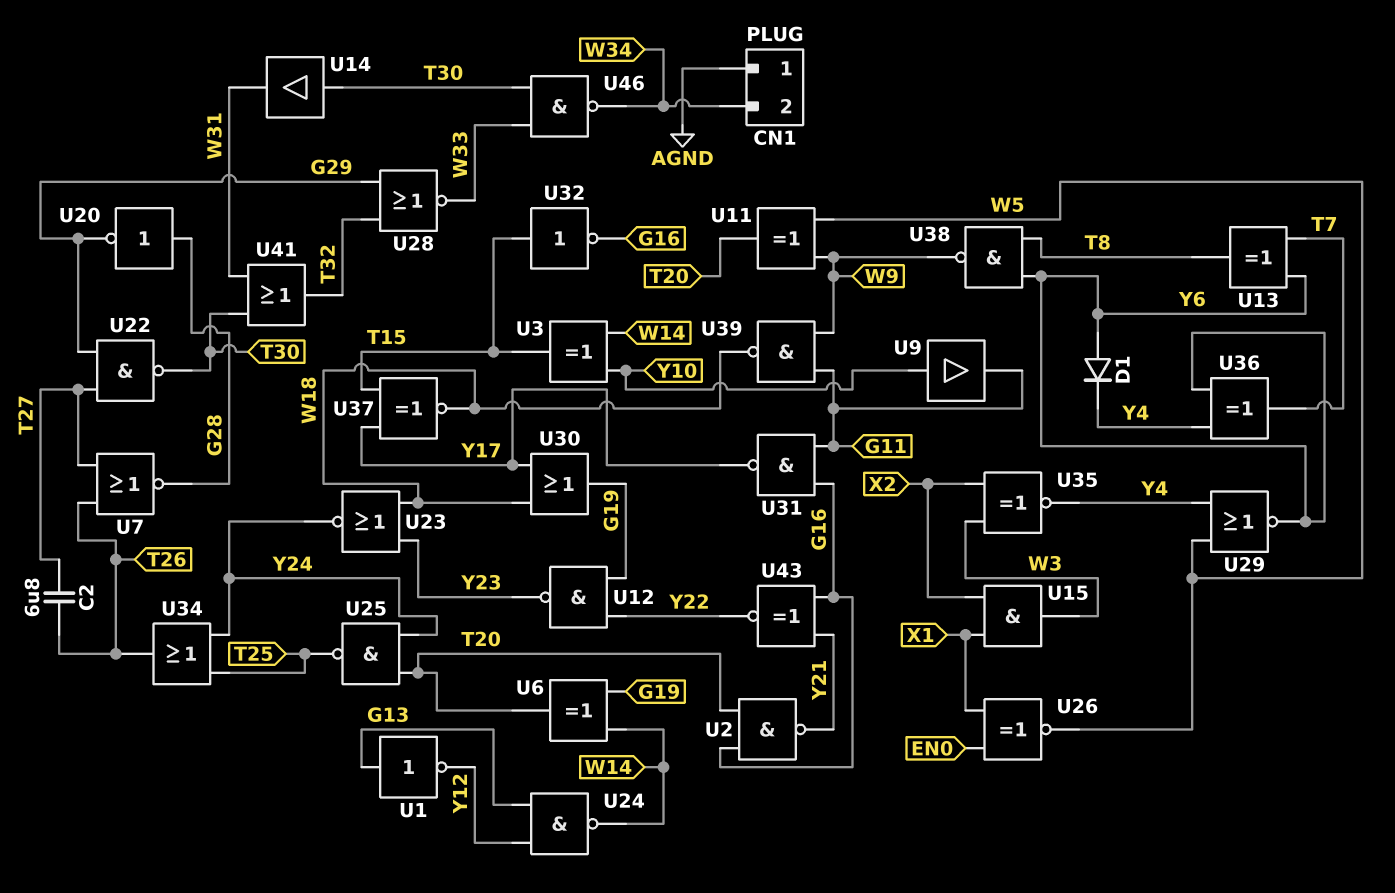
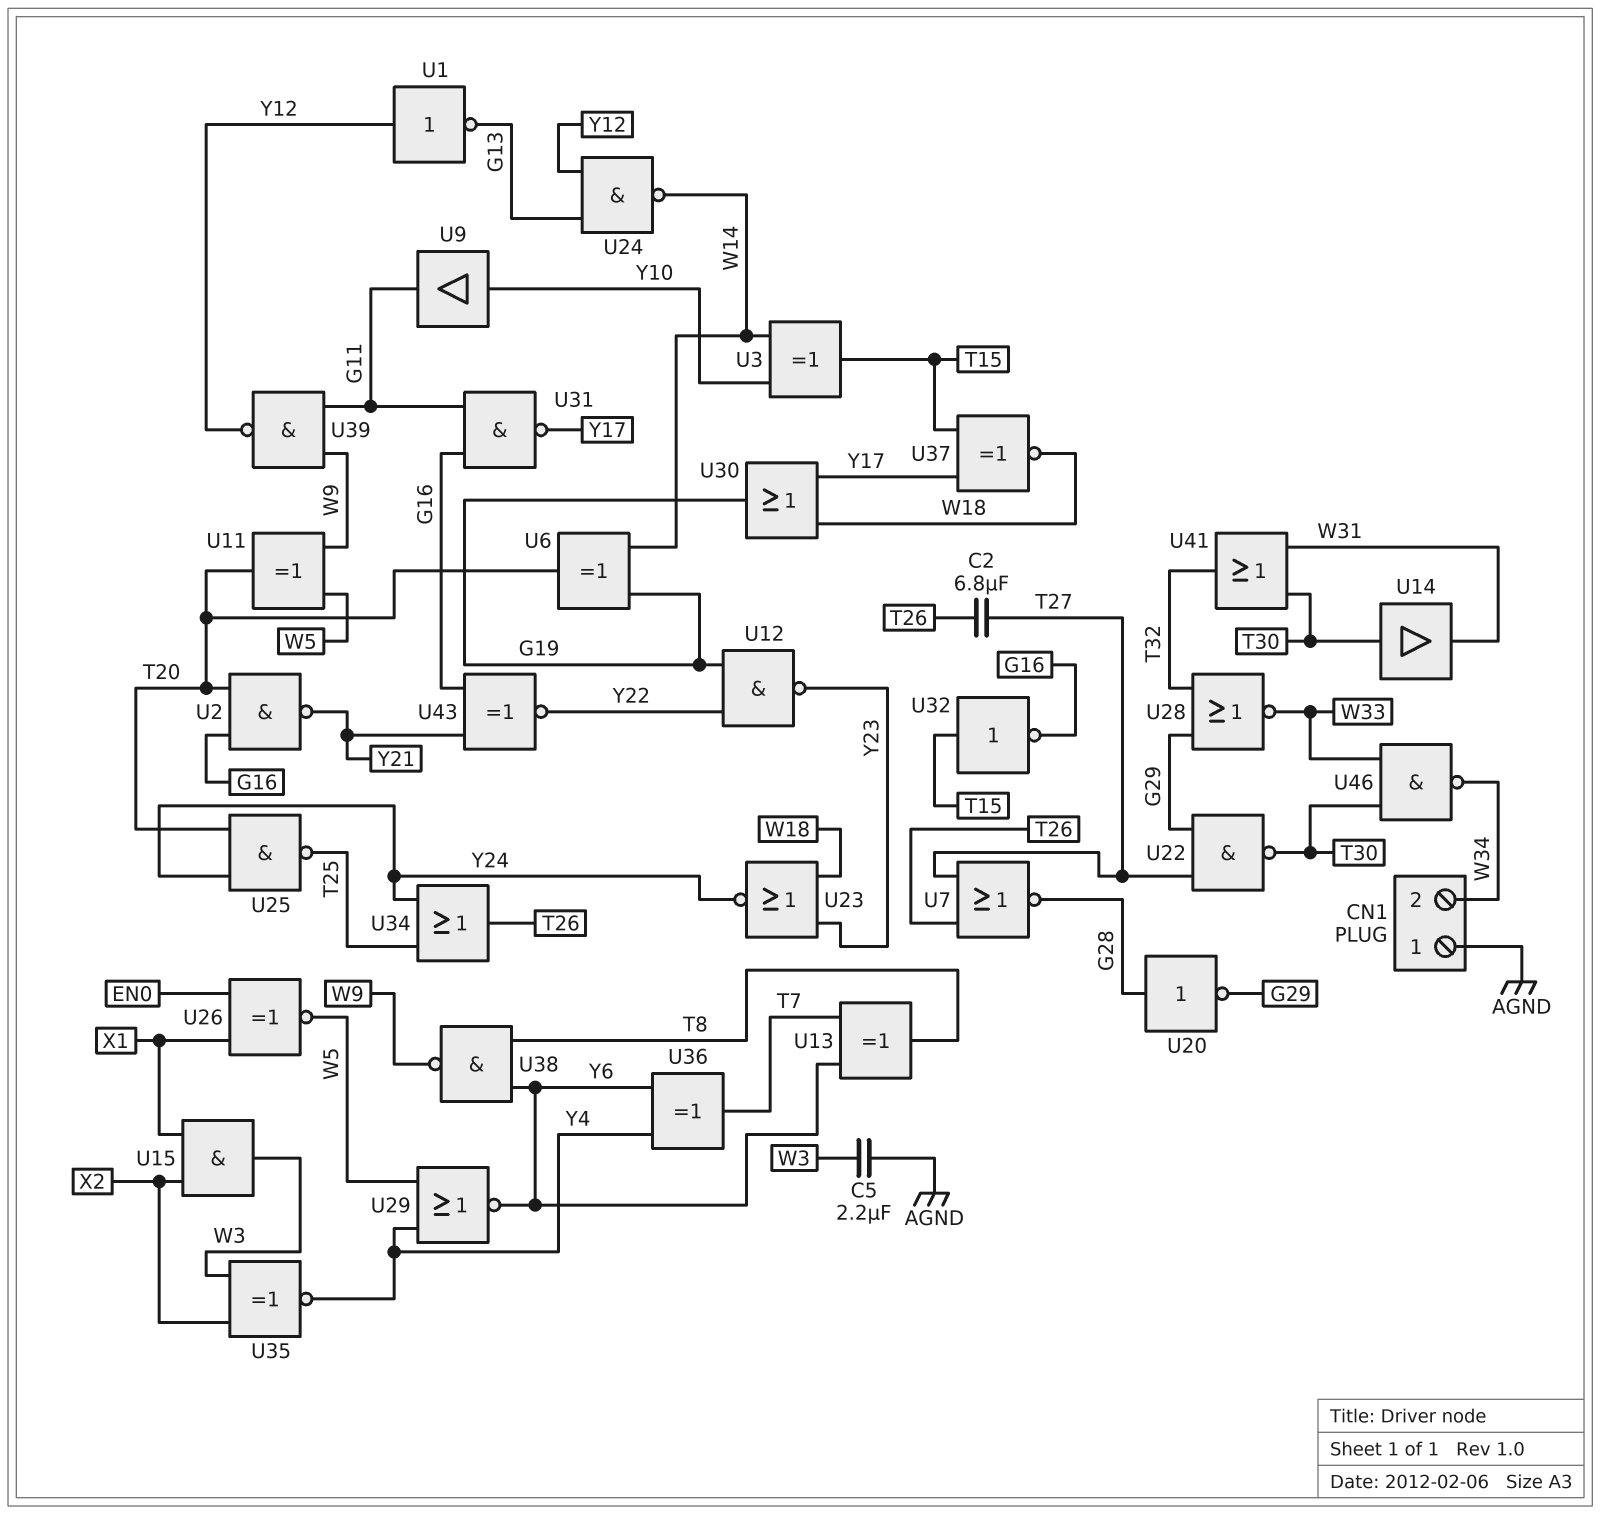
C5: none -> 2.2uF (AGND, W3)
D1: diode (A Y6, K Y4) -> none
U1: NOT (in G13, out Y12) -> NOT (in Y12, out G13)
U39: NAND (in G11, in W9, out W18) -> NAND (in G11, in W9, out Y12)

